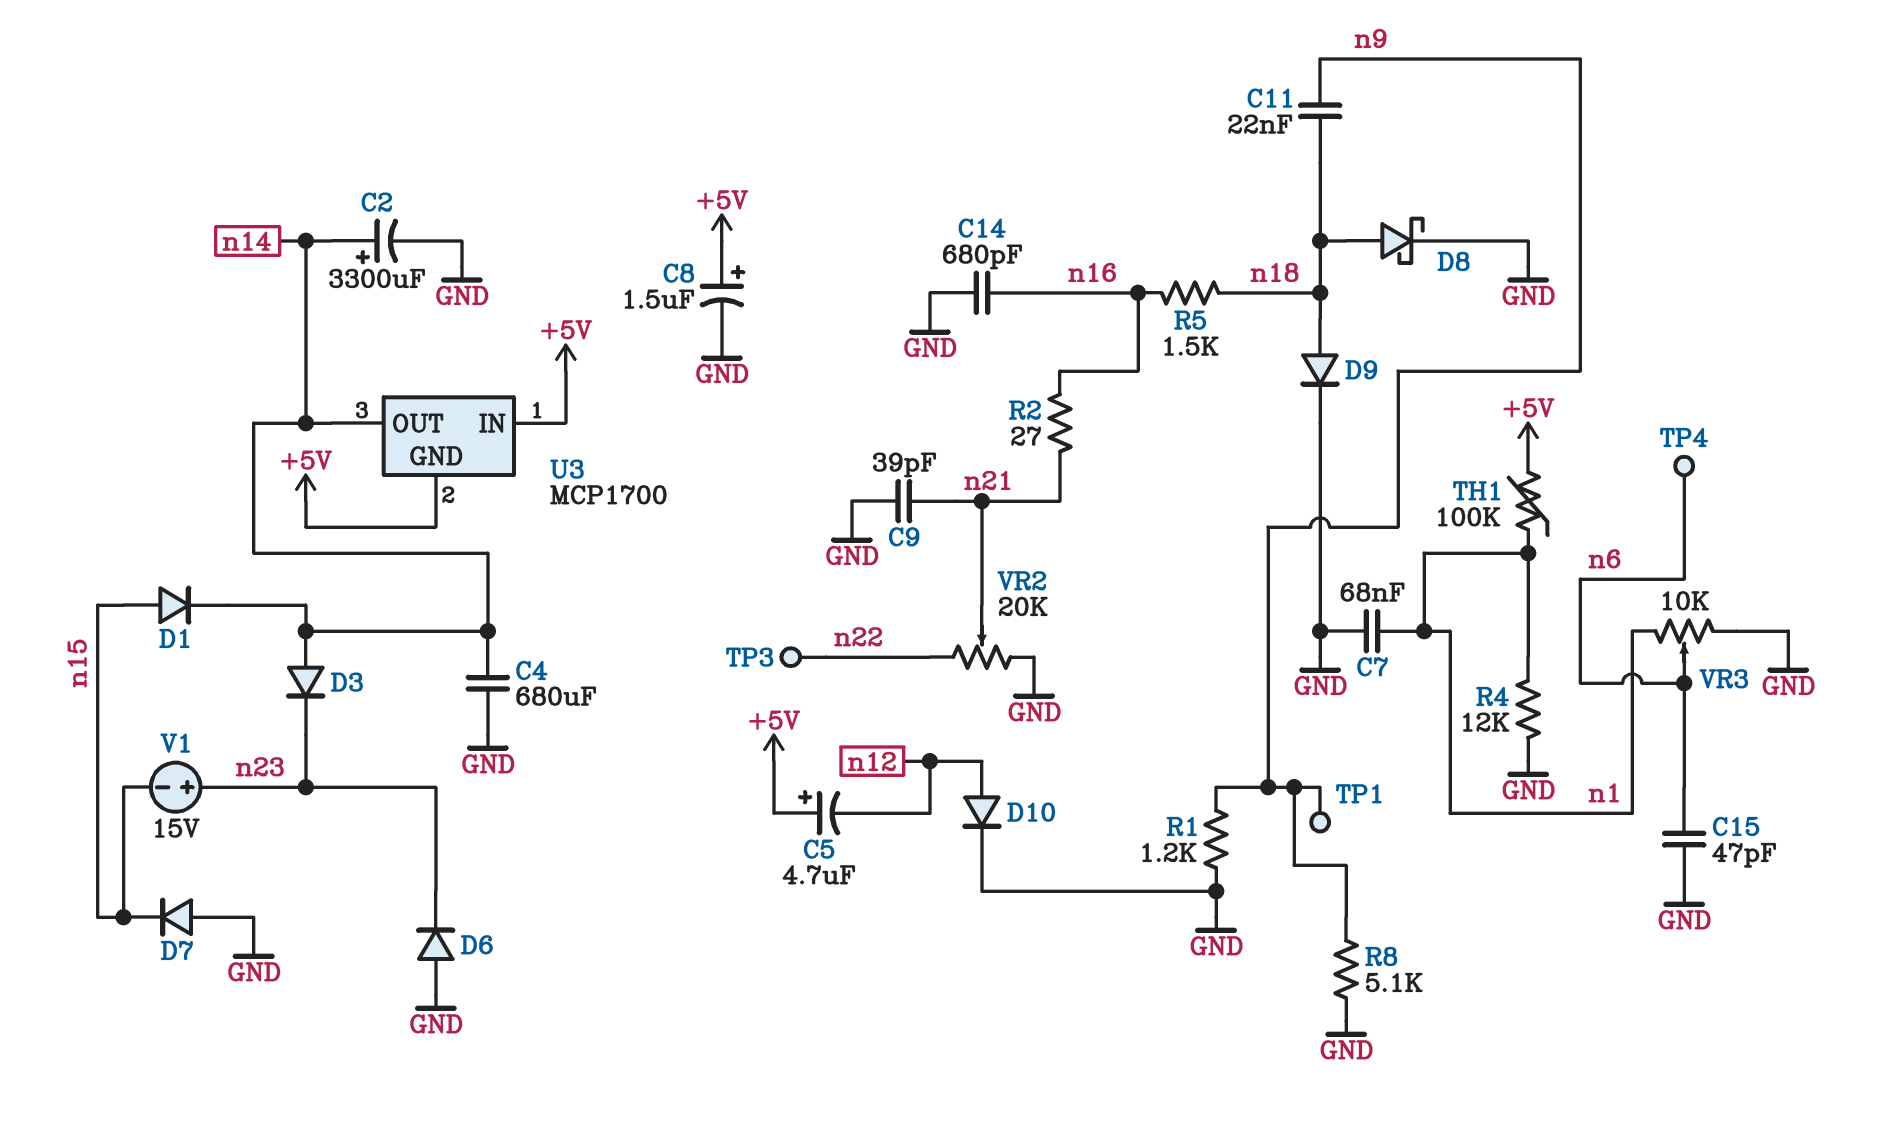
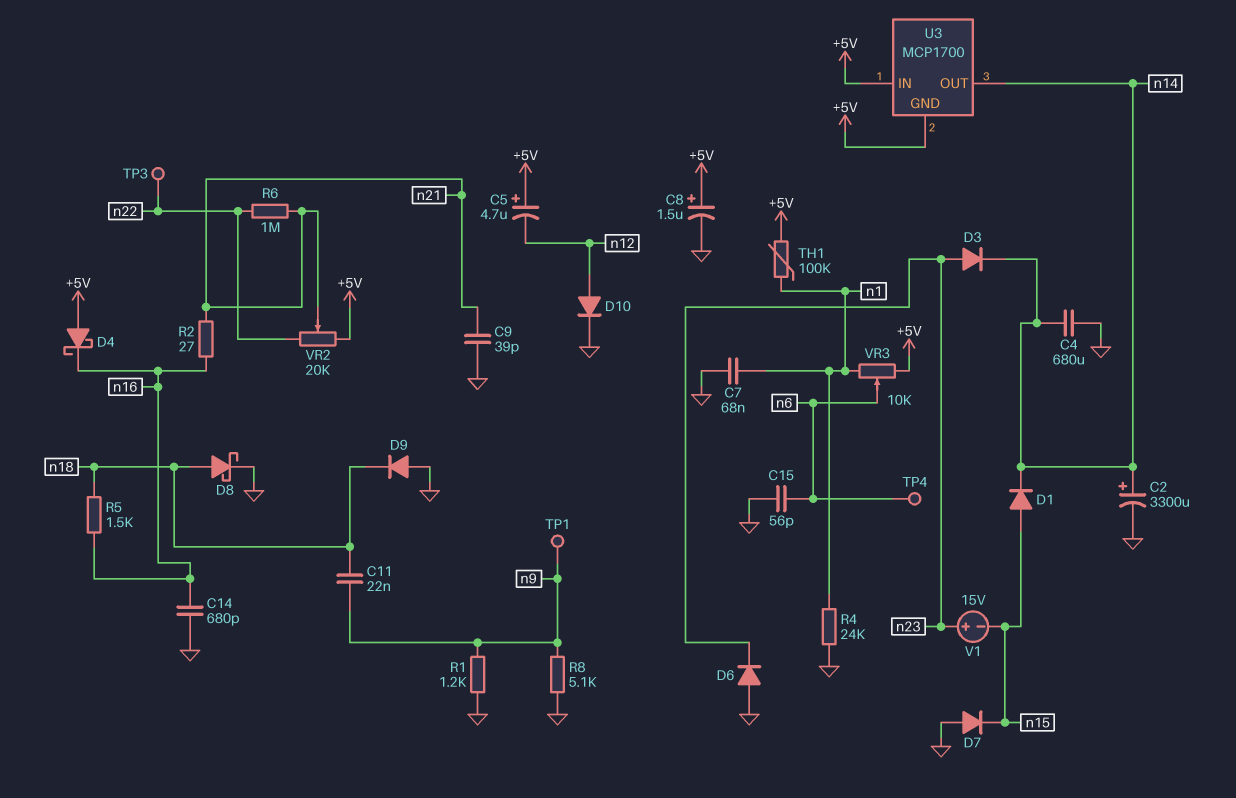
C15: 47pF (GND, n6) -> 56pF (GND, n6)
D3: diode (A n14, K n23) -> diode (A n23, K n14)
D4: none -> schottky (A +5V, K n16)
D9: diode (A n18, K GND) -> diode (A GND, K n18)
R4: 12k (GND, n1) -> 24k (GND, n1)
R6: none -> 1M (n21, n22)
VR2: 20k (GND, n22, wiper n21) -> 20k (+5V, n22, wiper n21)
VR3: 10k (GND, n1, wiper n6) -> 10k (+5V, n1, wiper n6)

